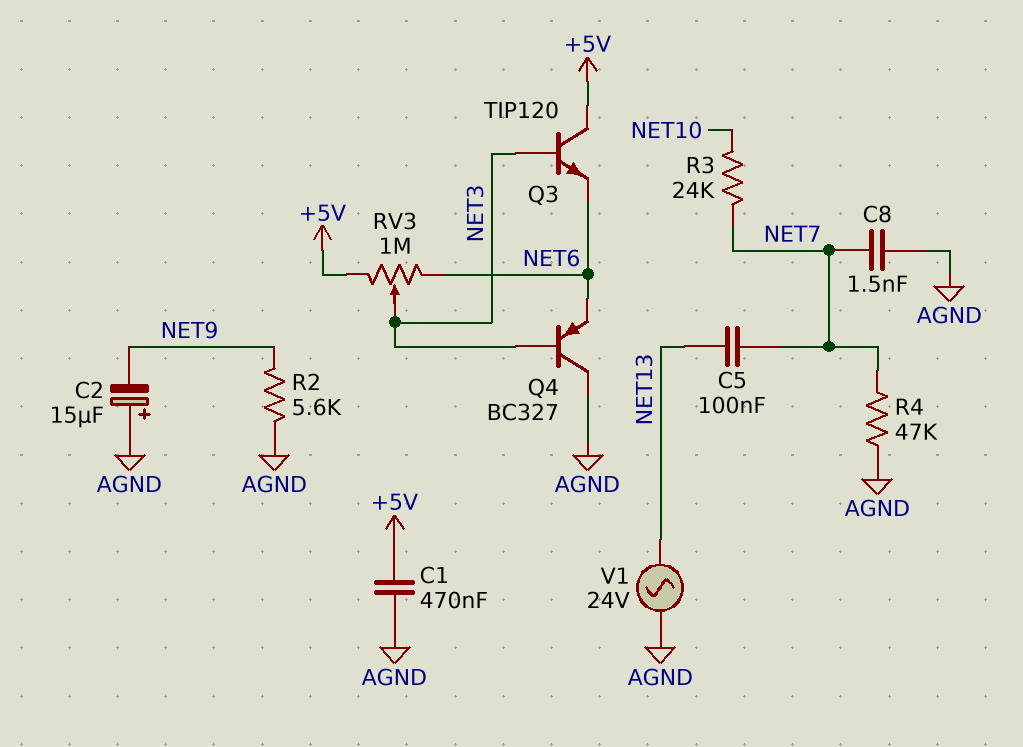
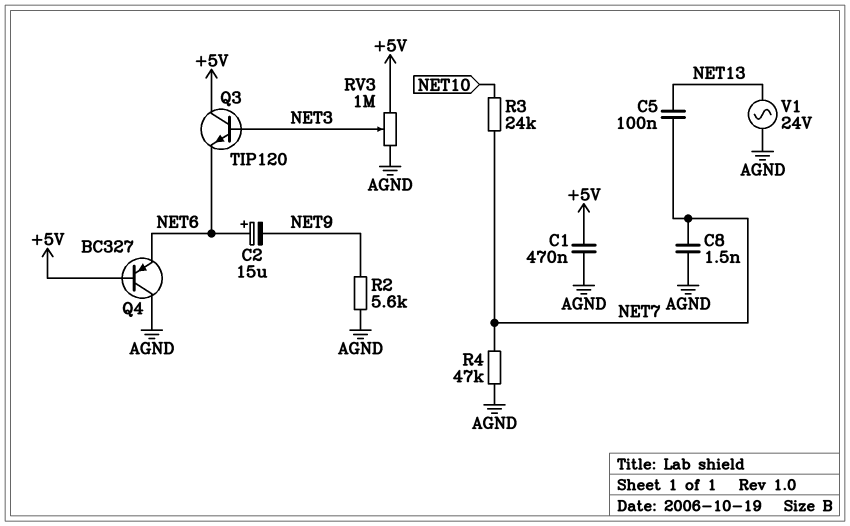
C2: 15uF (plus AGND, minus NET9) -> 15uF (plus NET6, minus NET9)
Q4: PNP BC327 (B NET3, C AGND, E NET6) -> PNP BC327 (B +5V, C AGND, E NET6)
RV3: 1M (+5V, NET6, wiper NET3) -> 1M (+5V, AGND, wiper NET3)

